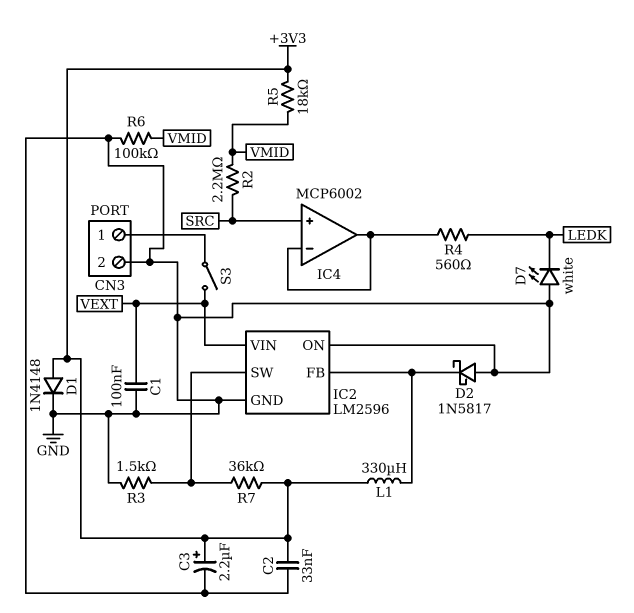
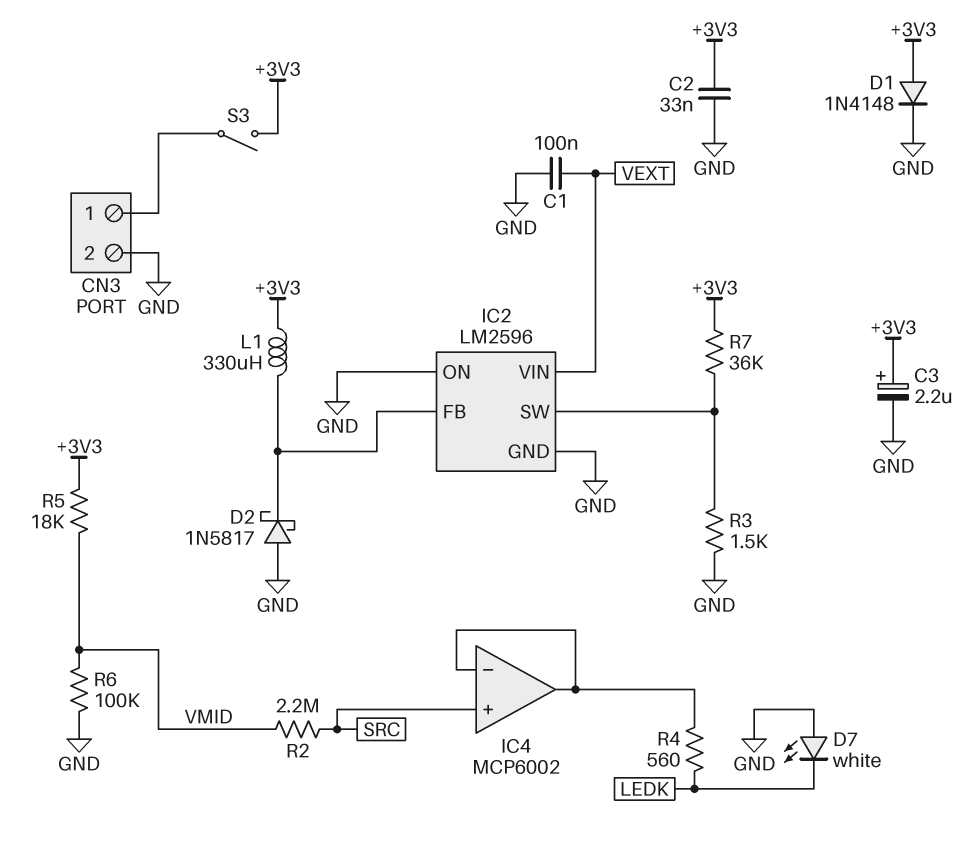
S3: switch (CN3/1, VEXT) -> switch (+3V3, CN3/1)

